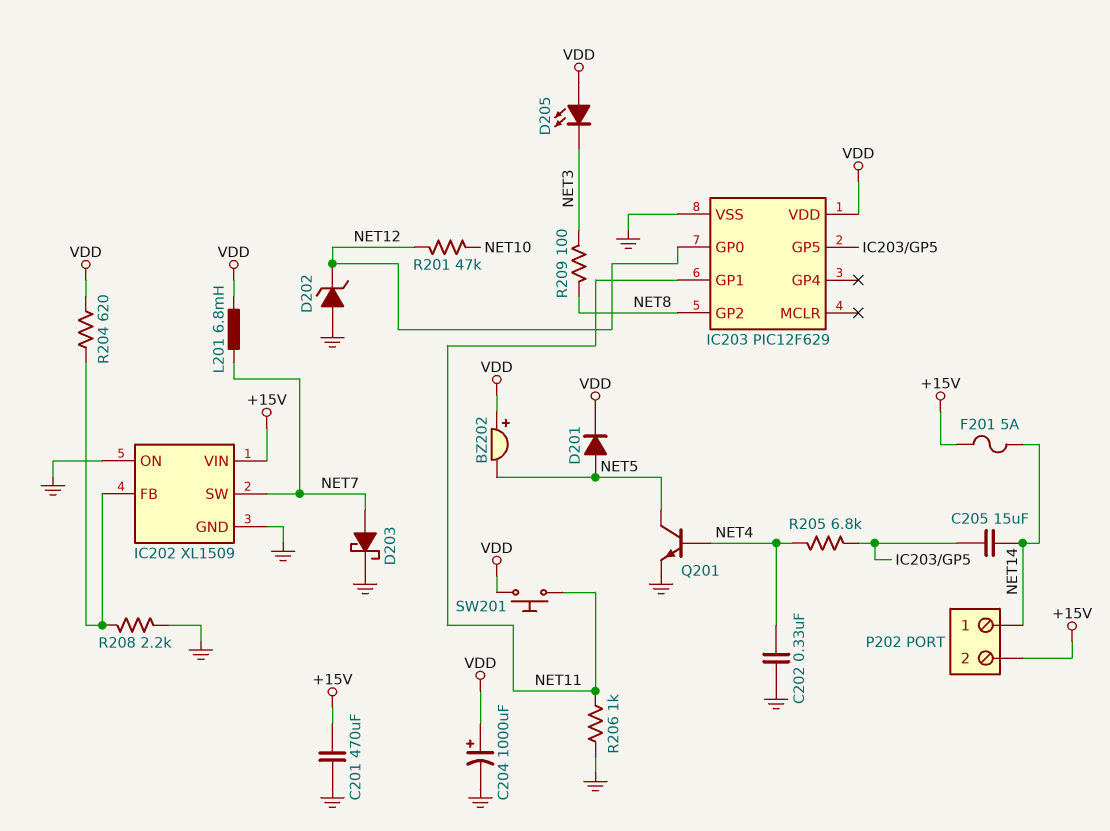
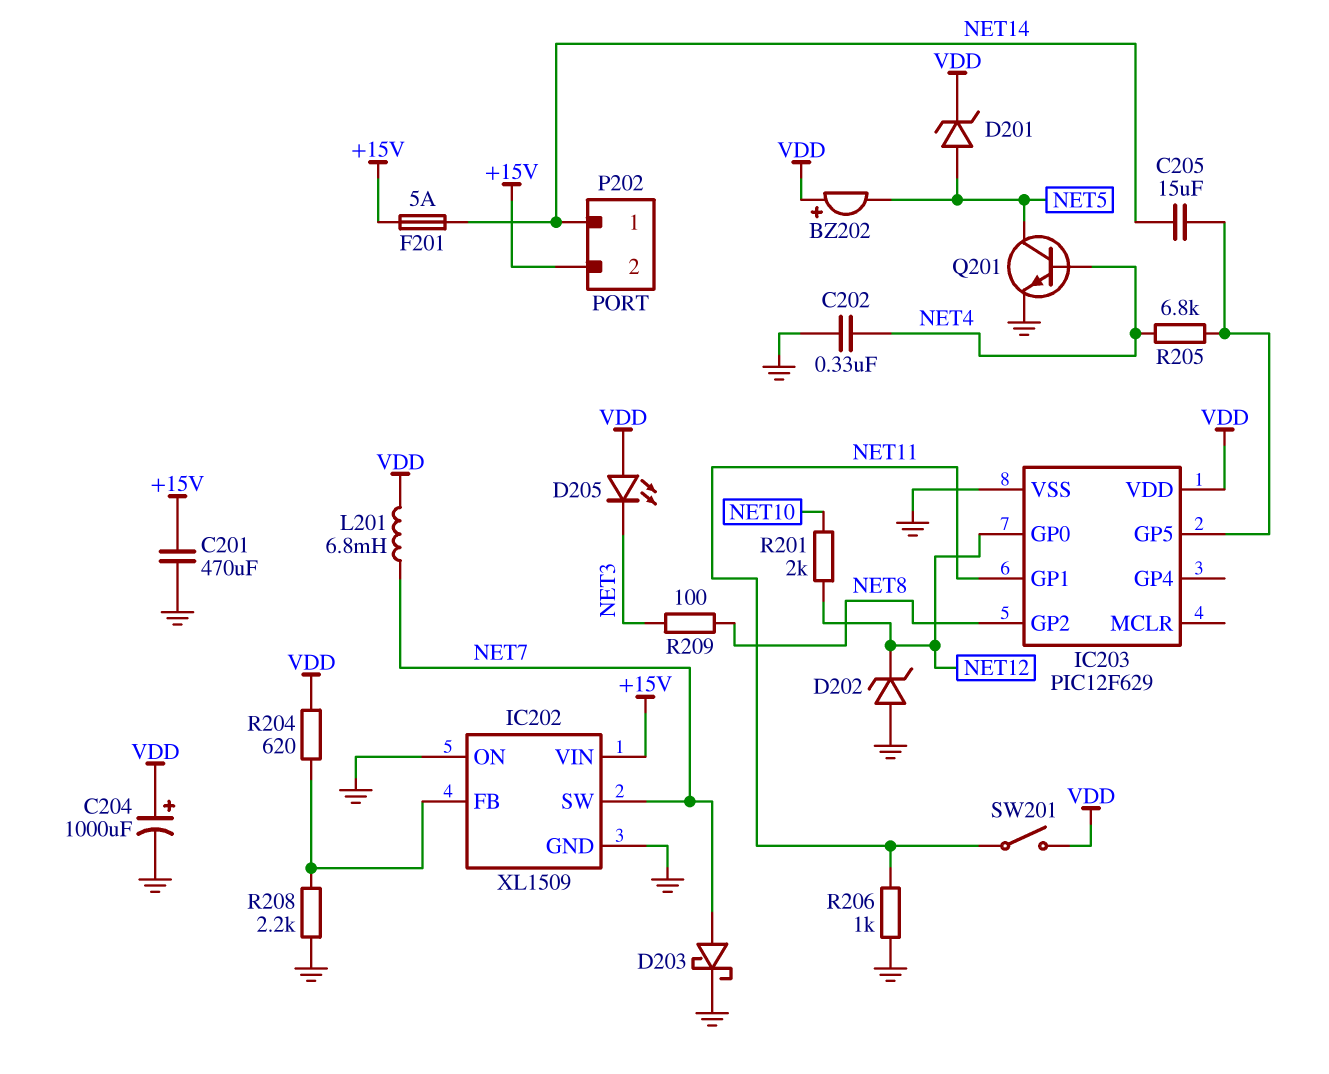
D201: diode (A NET5, K VDD) -> zener (A NET5, K VDD)
R201: 47k (NET10, NET12) -> 2k (NET10, NET12)
SW201: button (NET11, VDD) -> switch (NET11, VDD)

